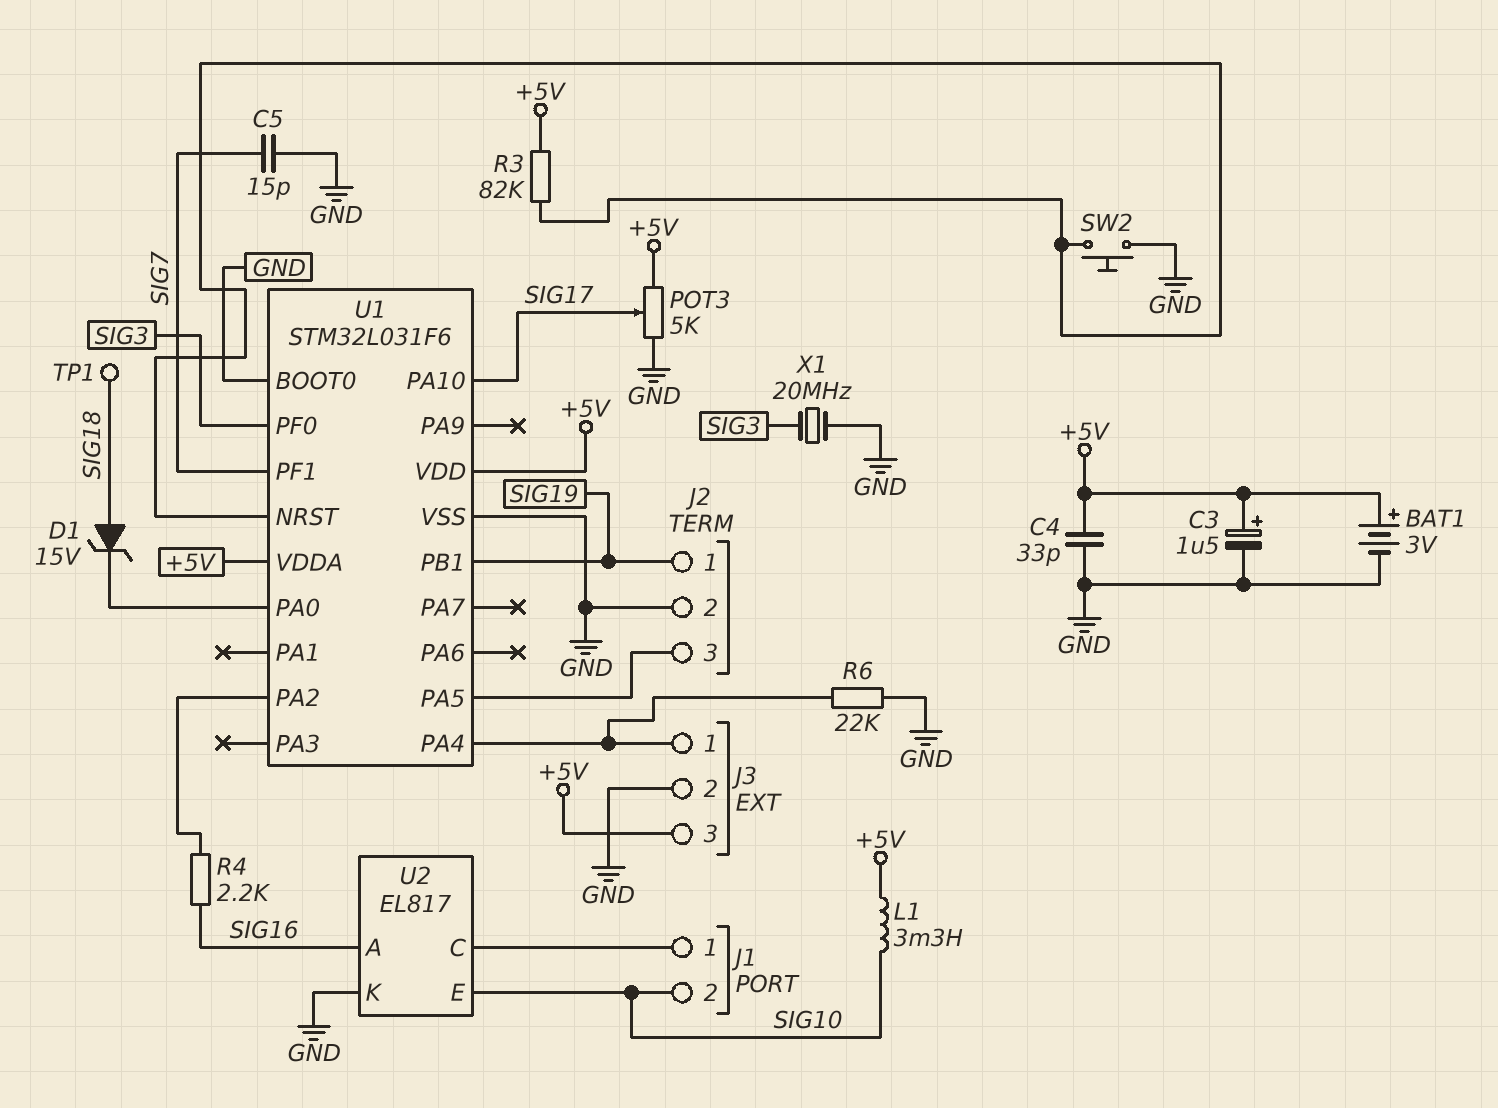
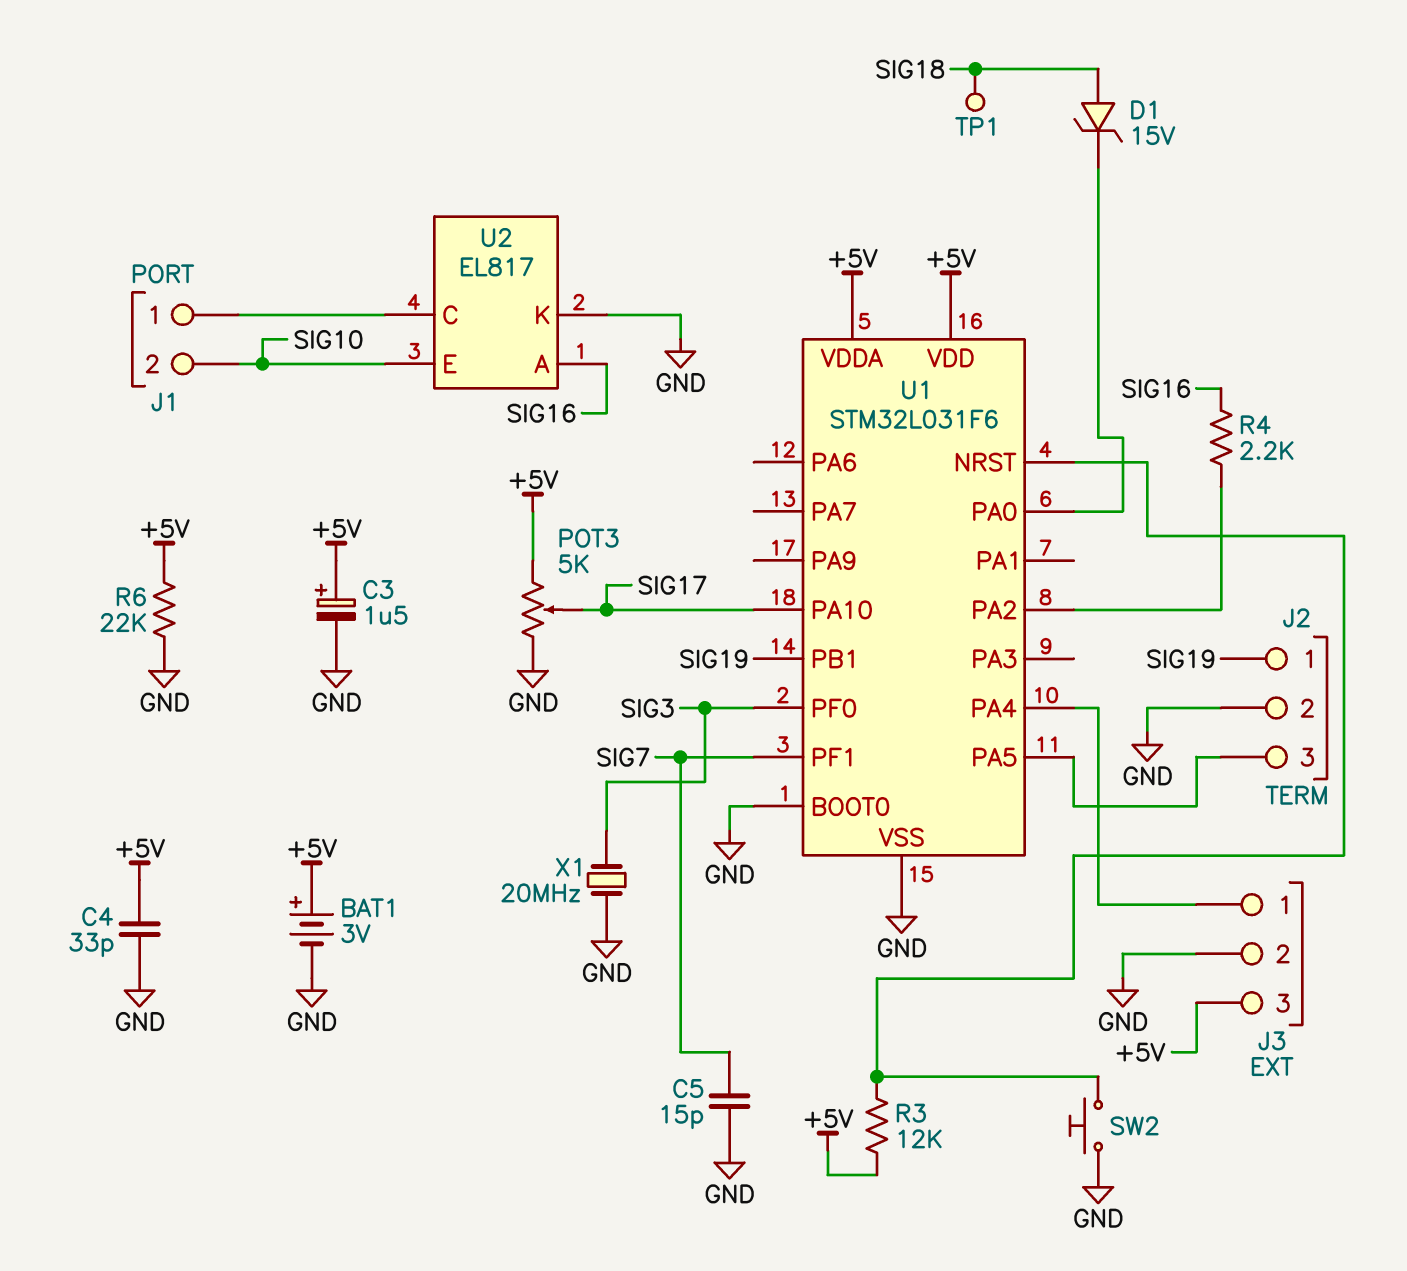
L1: 3.3mH (+5V, SIG10) -> none
R3: 82k (+5V, U1/NRST) -> 12k (+5V, U1/NRST)
R6: 22k (GND, J3/1) -> 22k (+5V, GND)

